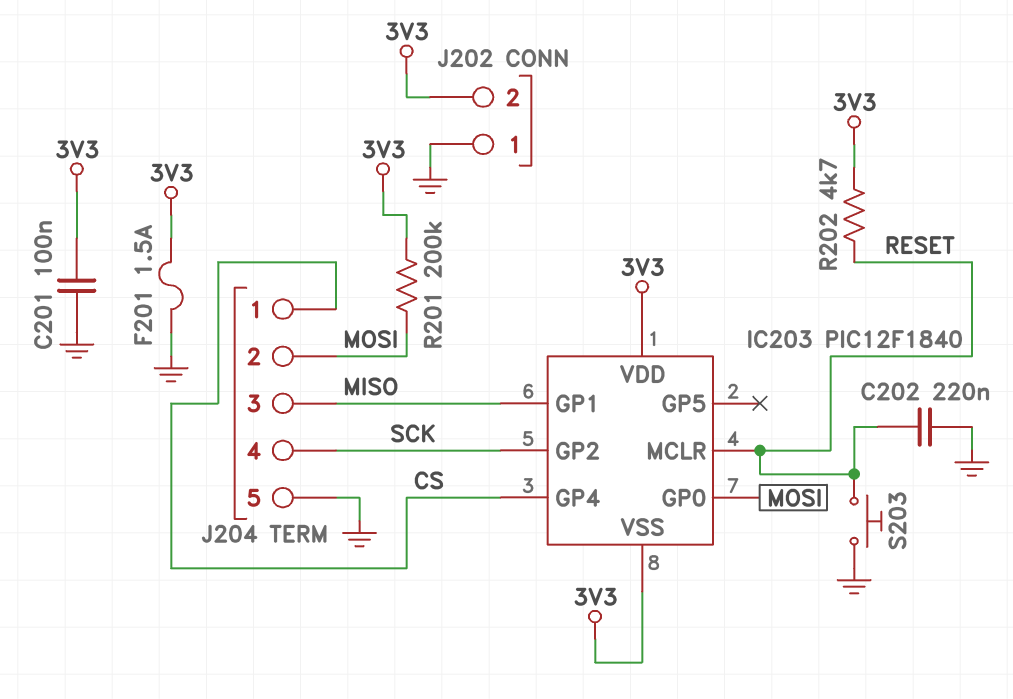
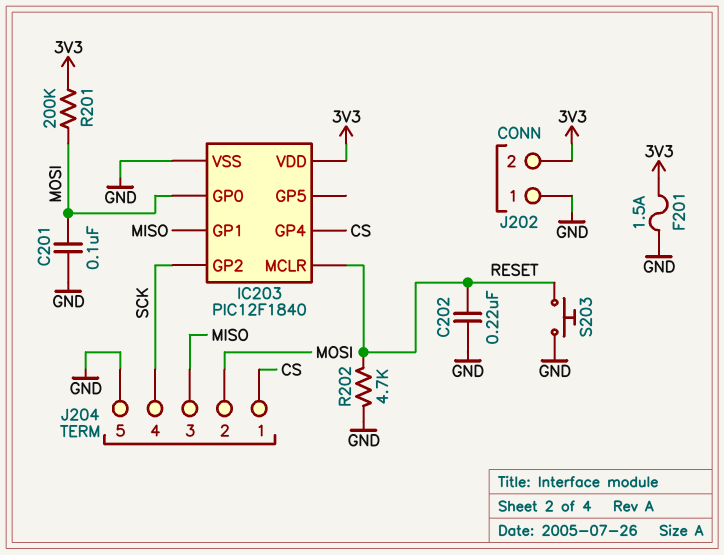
C201: 100nF (3V3, GND) -> 100nF (GND, MOSI)
IC203 pin VSS: 3V3 -> GND
R202: 4.7k (3V3, RESET) -> 4.7k (GND, RESET)

